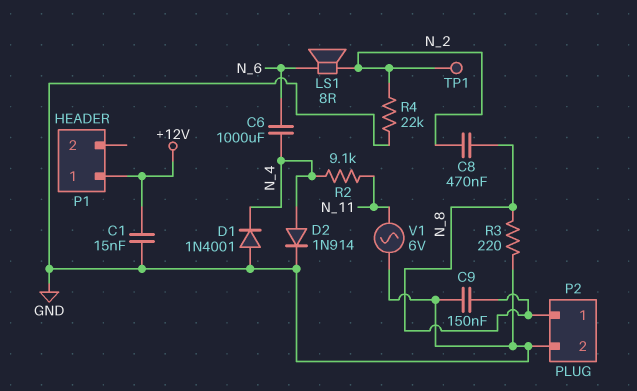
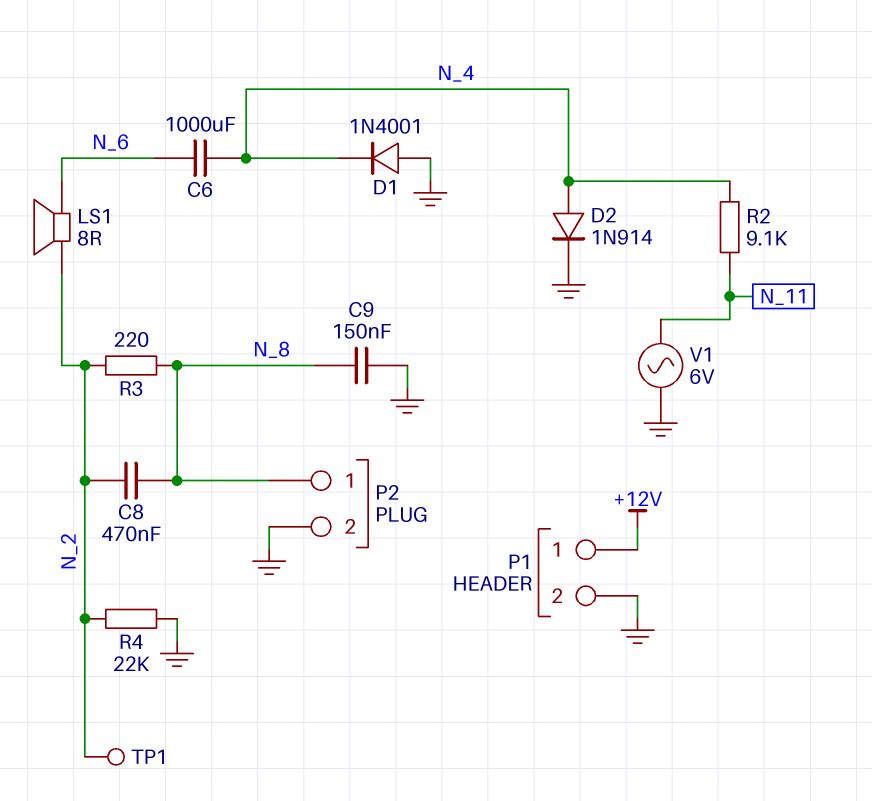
C1: 15nF (+12V, GND) -> none
P1 pin 2: none -> GND
R3: 220 (GND, N_8) -> 220 (N_2, N_8)

